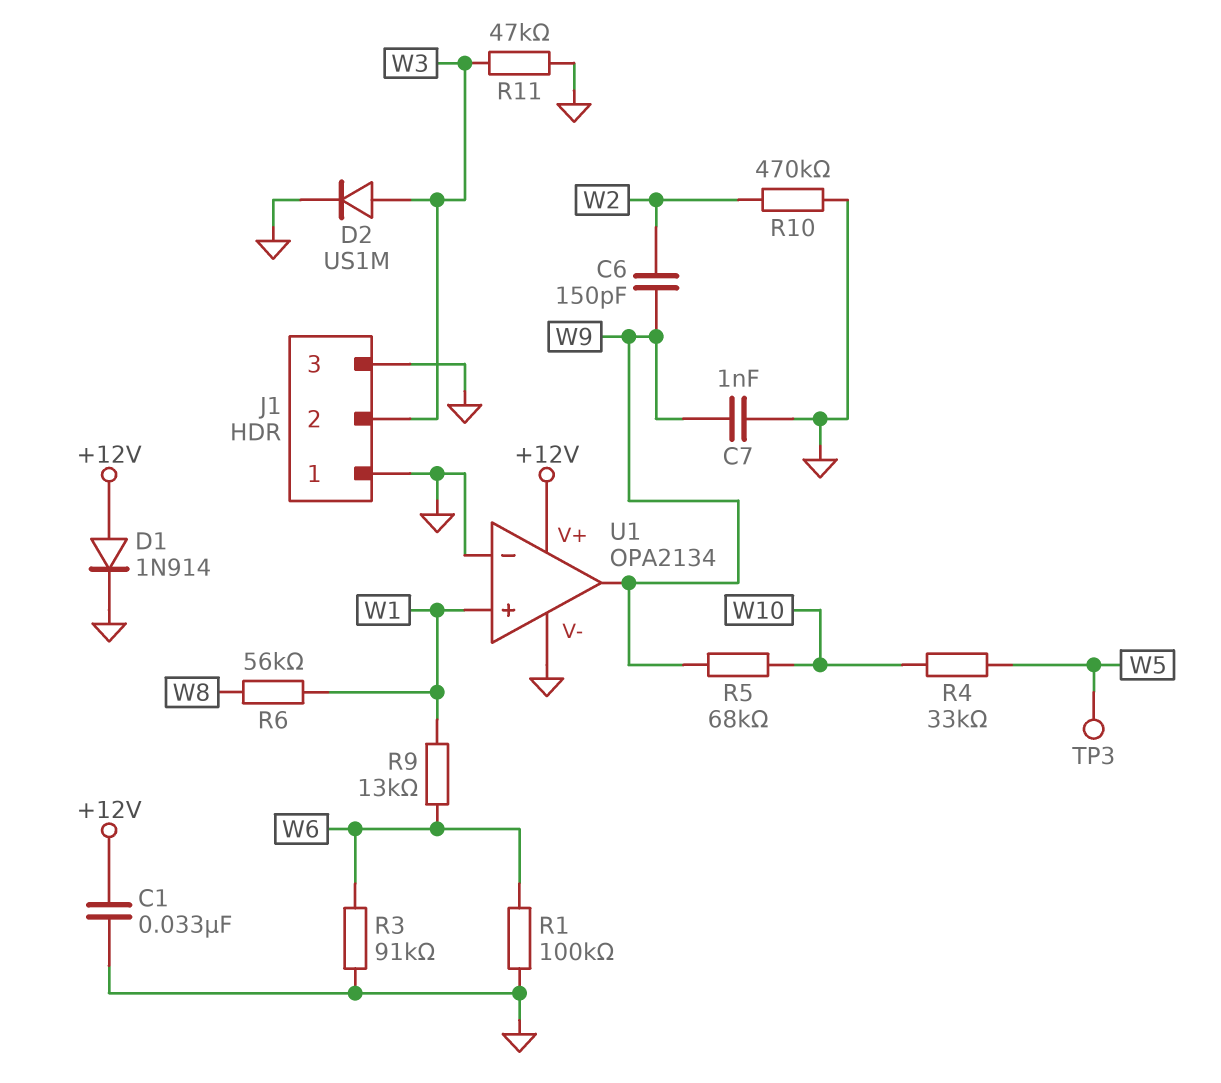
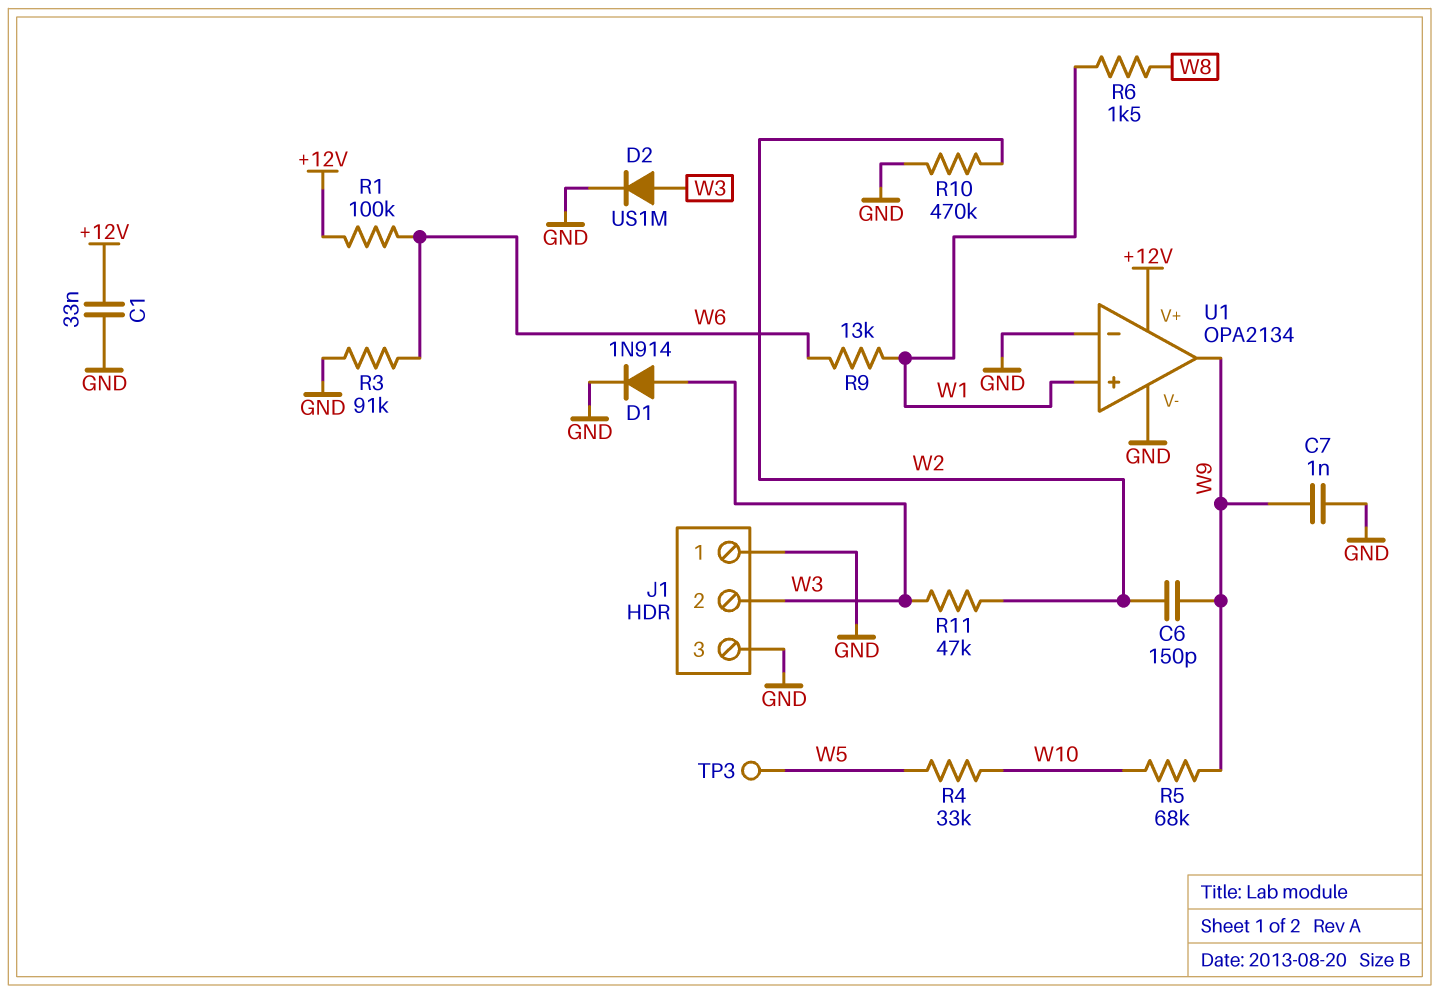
D1: diode 1N914 (A +12V, K GND) -> diode 1N914 (A W3, K GND)
R1: 100k (GND, W6) -> 100k (+12V, W6)
R6: 56k (W1, W8) -> 1.5k (W1, W8)
R11: 47k (GND, W3) -> 47k (W2, W3)

